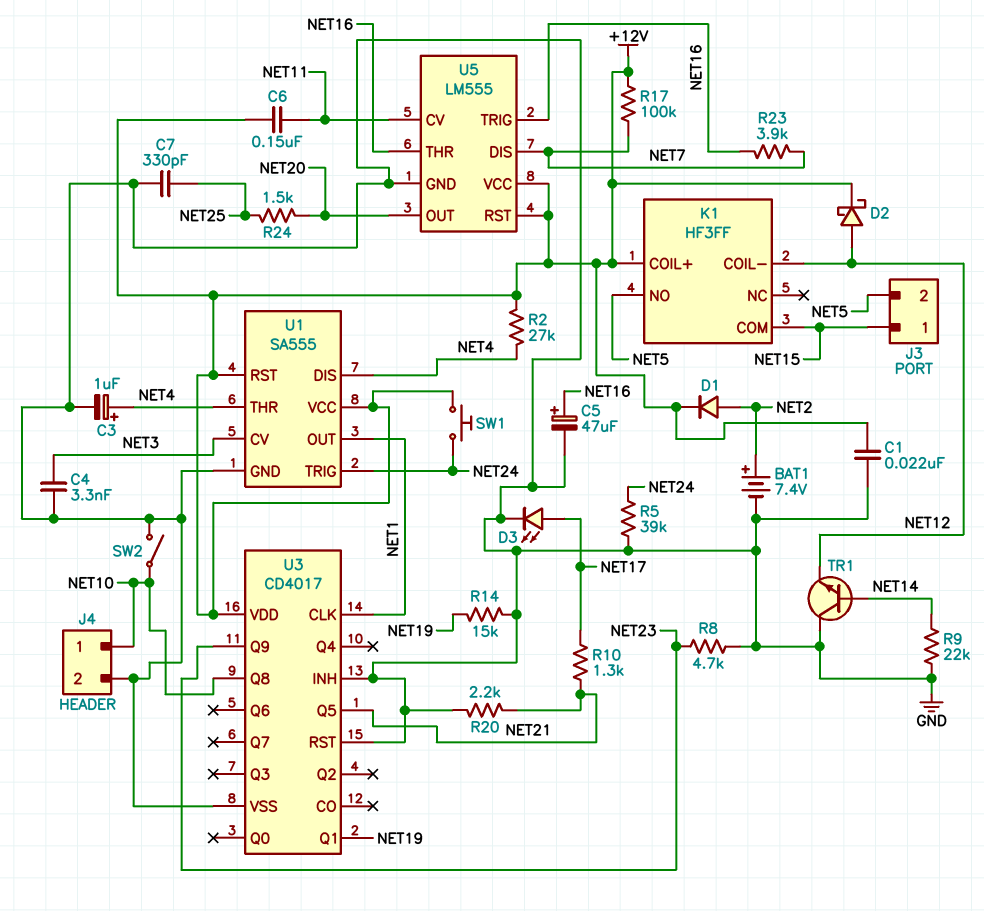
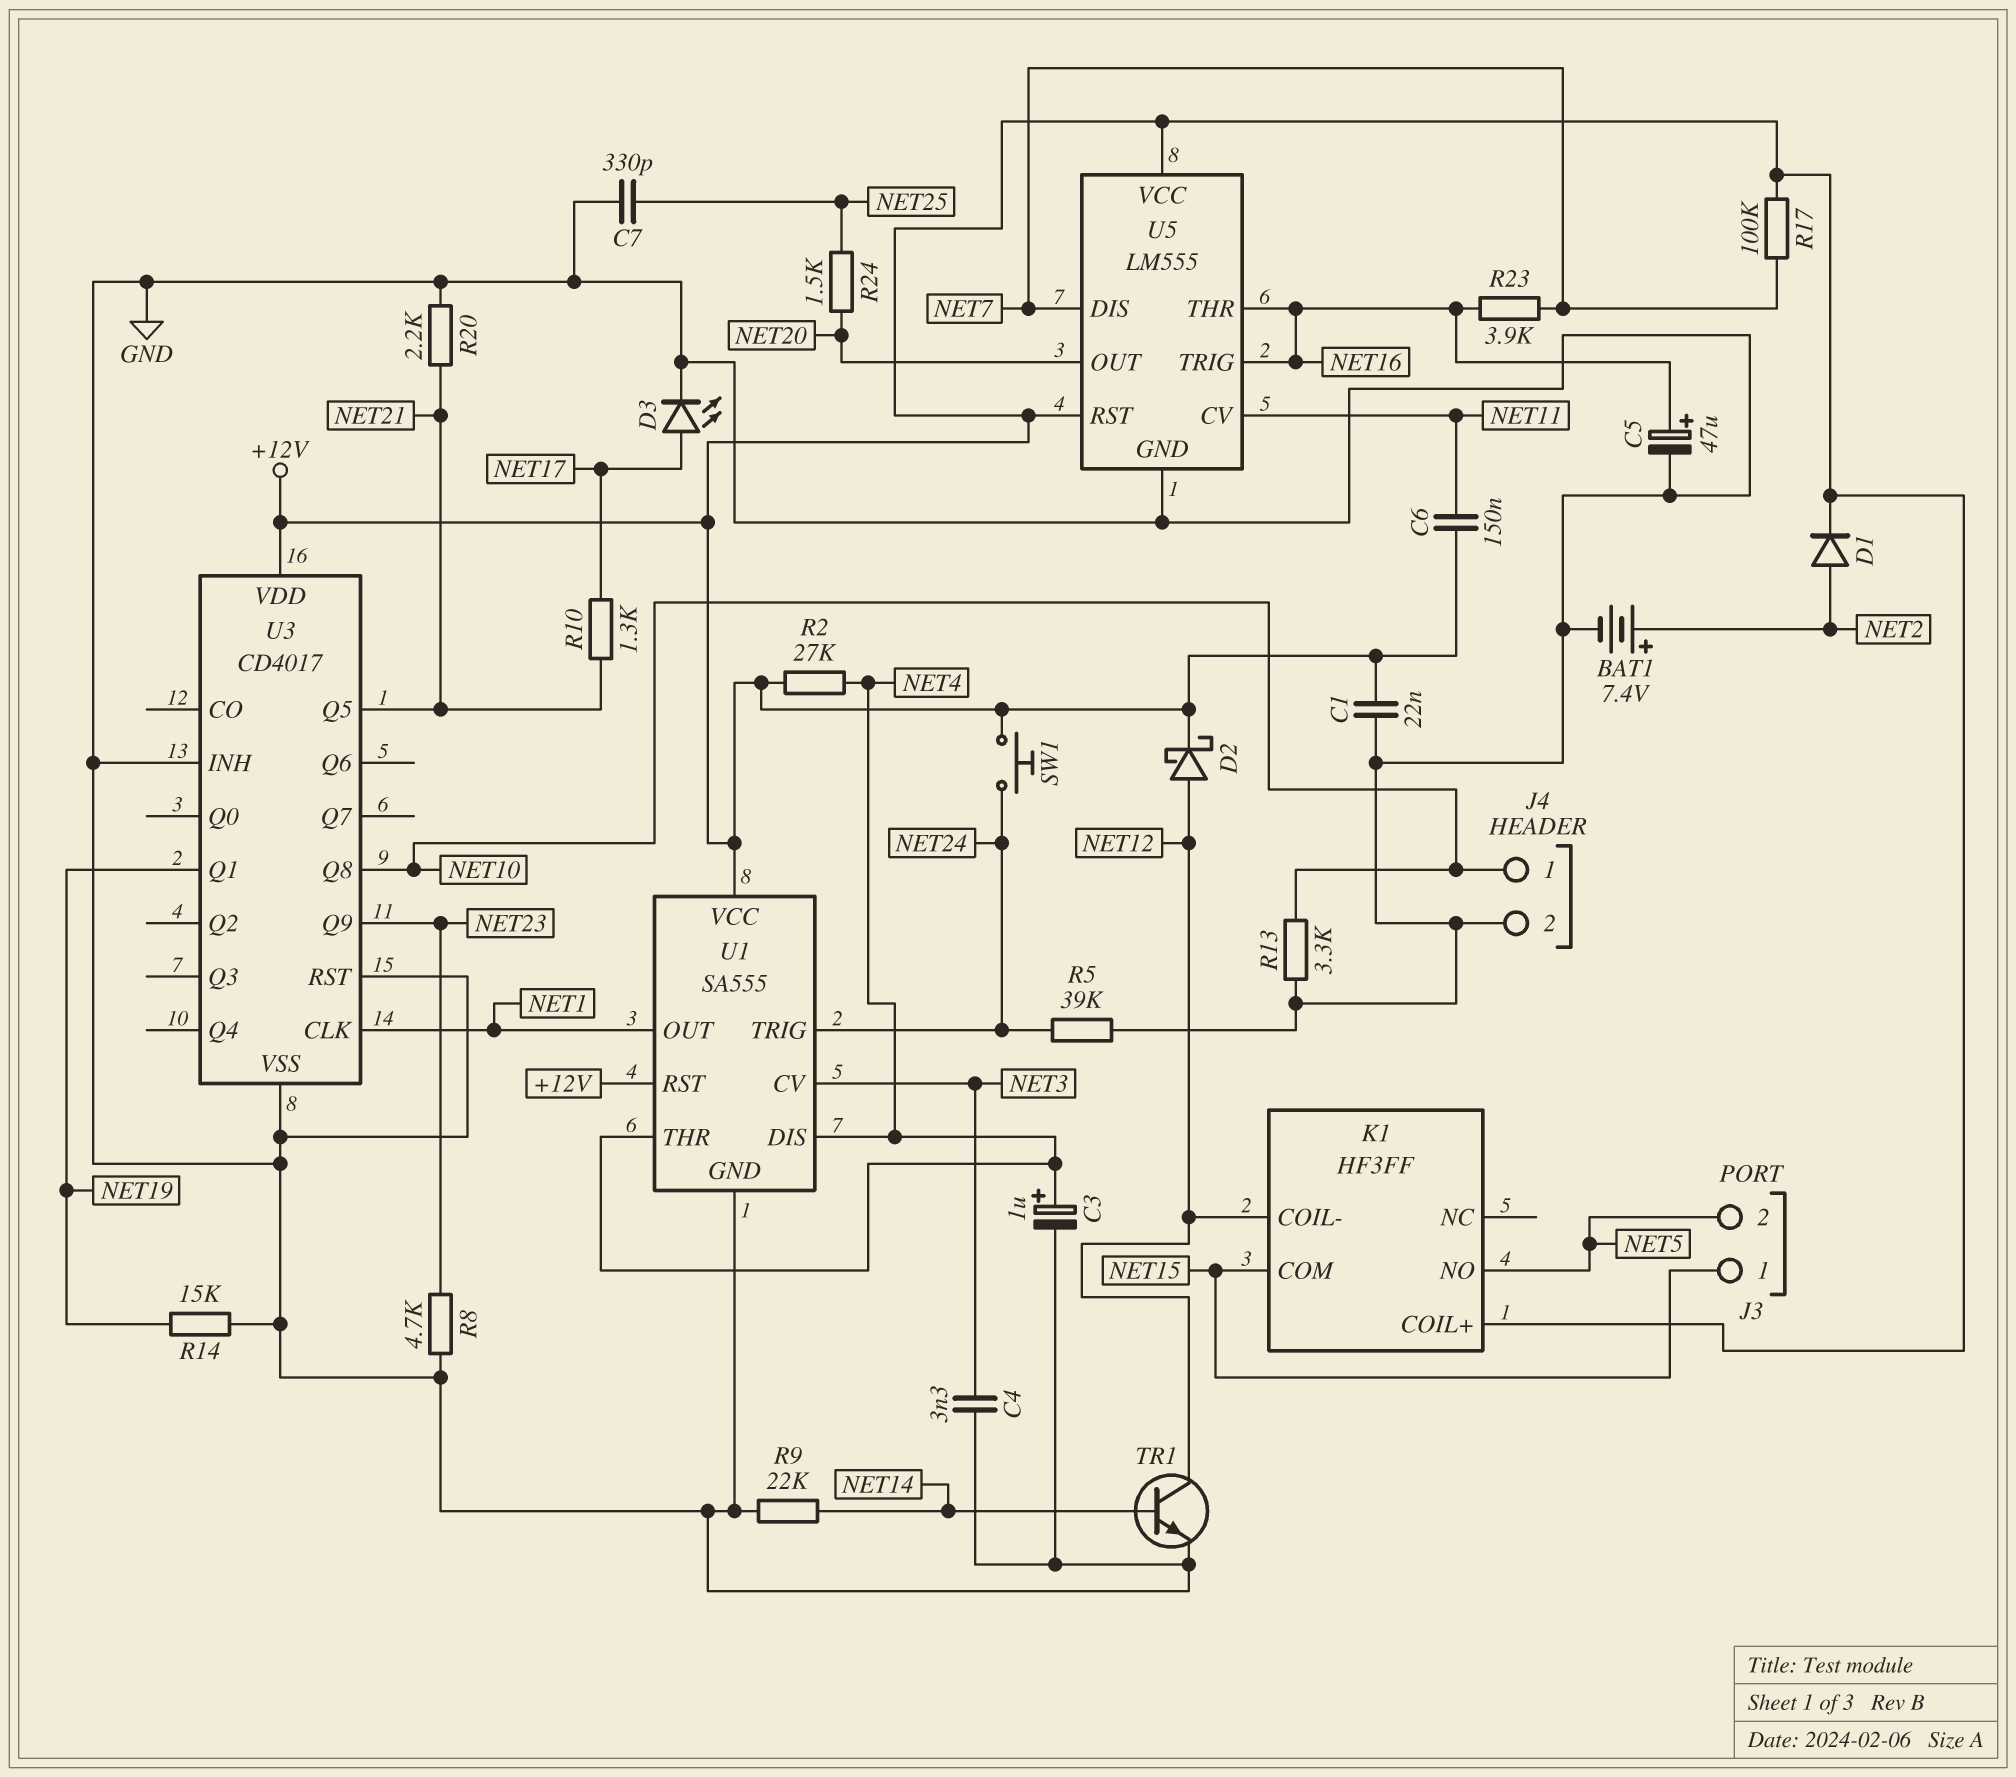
R13: none -> 3.3k (GND, NET10)
SW2: switch (GND, NET10) -> none
TR1: NPN (B NET14, C GND, E NET12) -> NPN (B NET14, C NET12, E GND)

